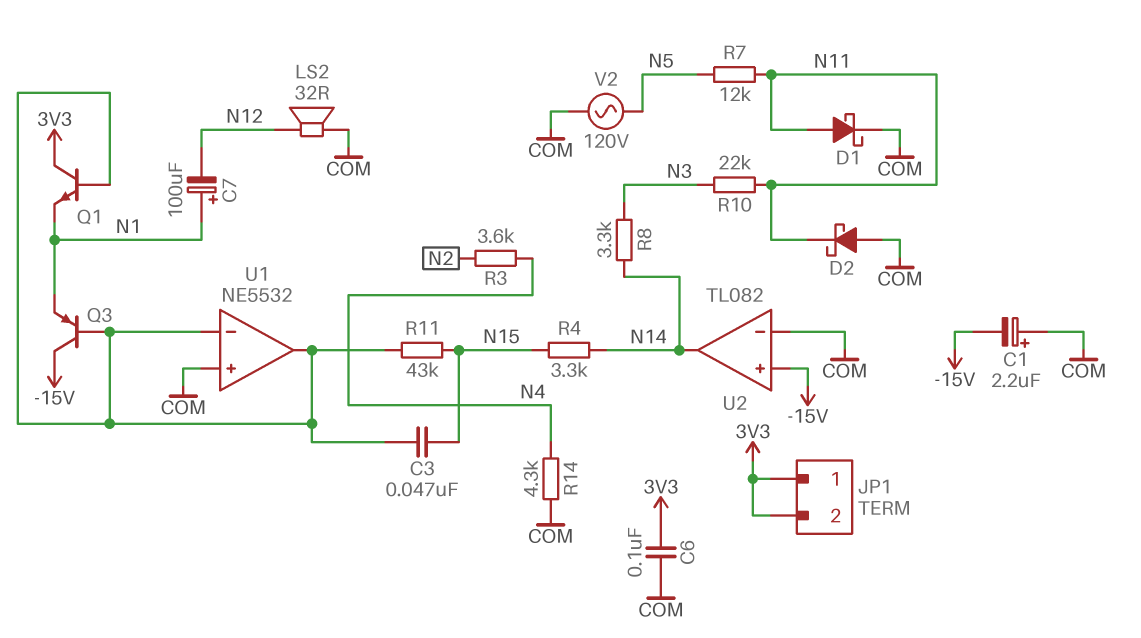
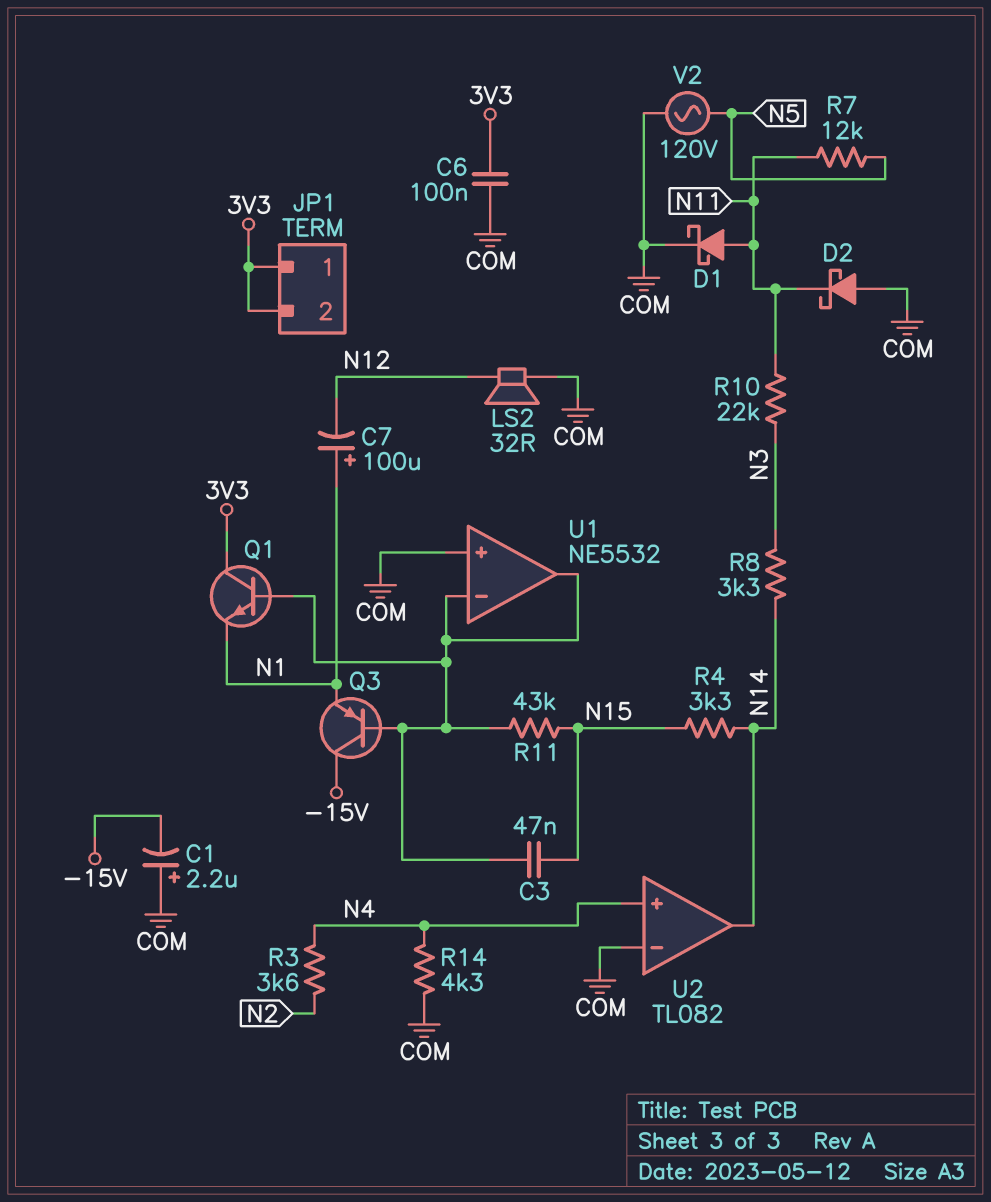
U2 pin in+: -15V -> N4

